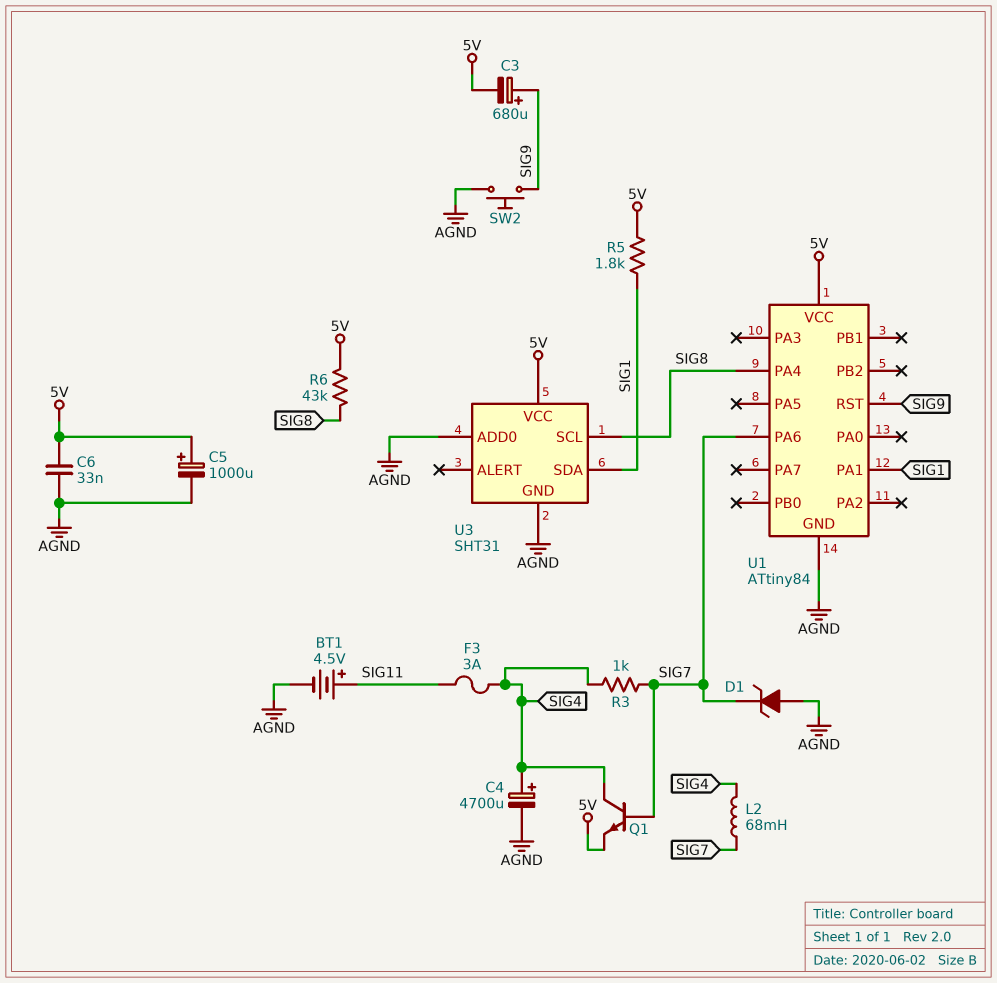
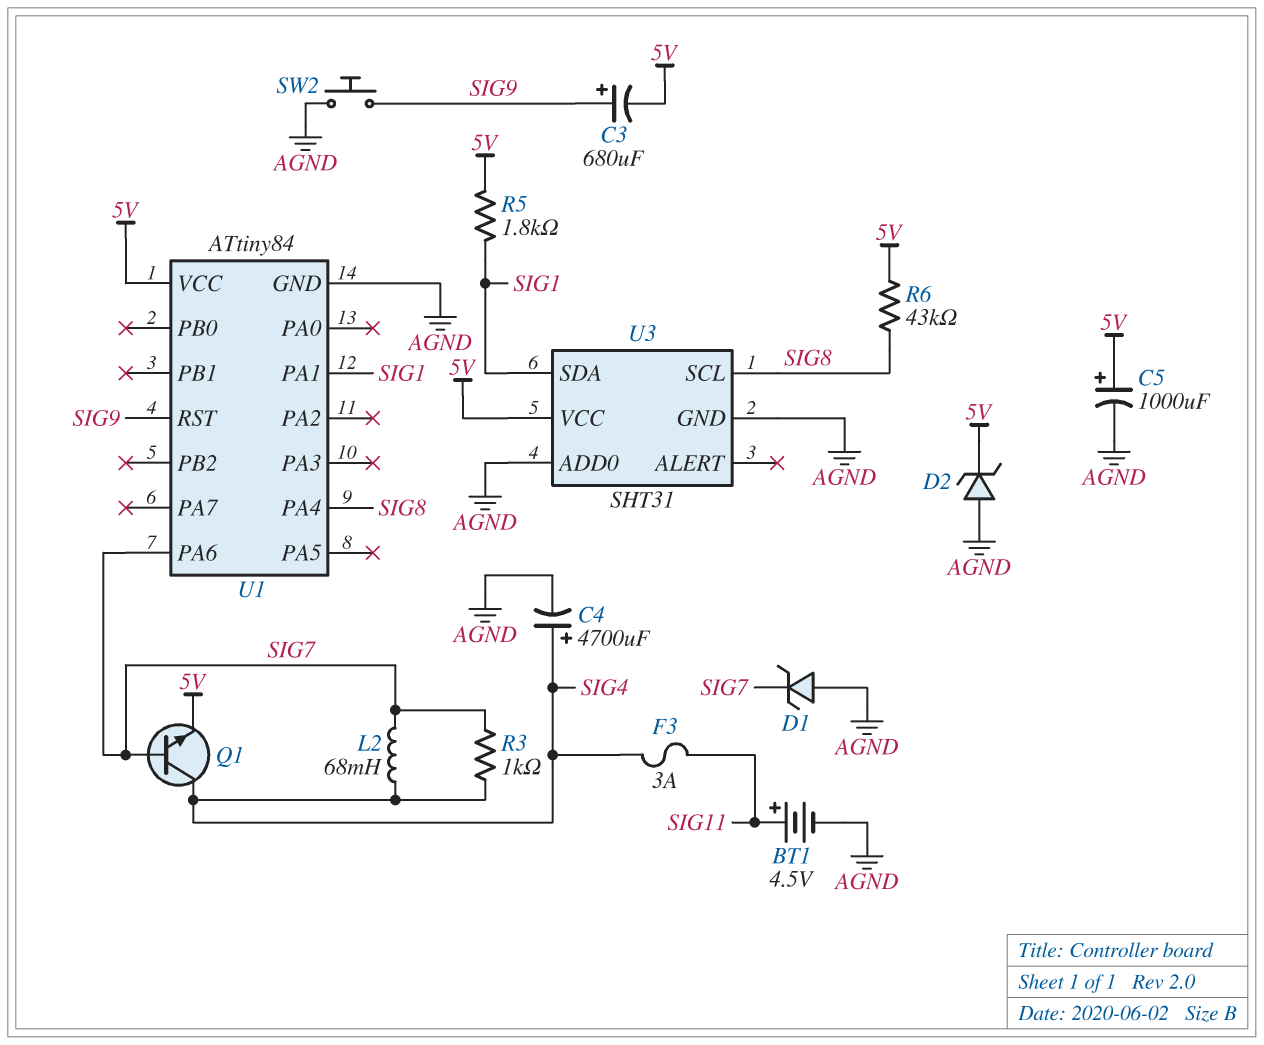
C6: 33nF (5V, AGND) -> none
D2: none -> zener (A AGND, K 5V)

